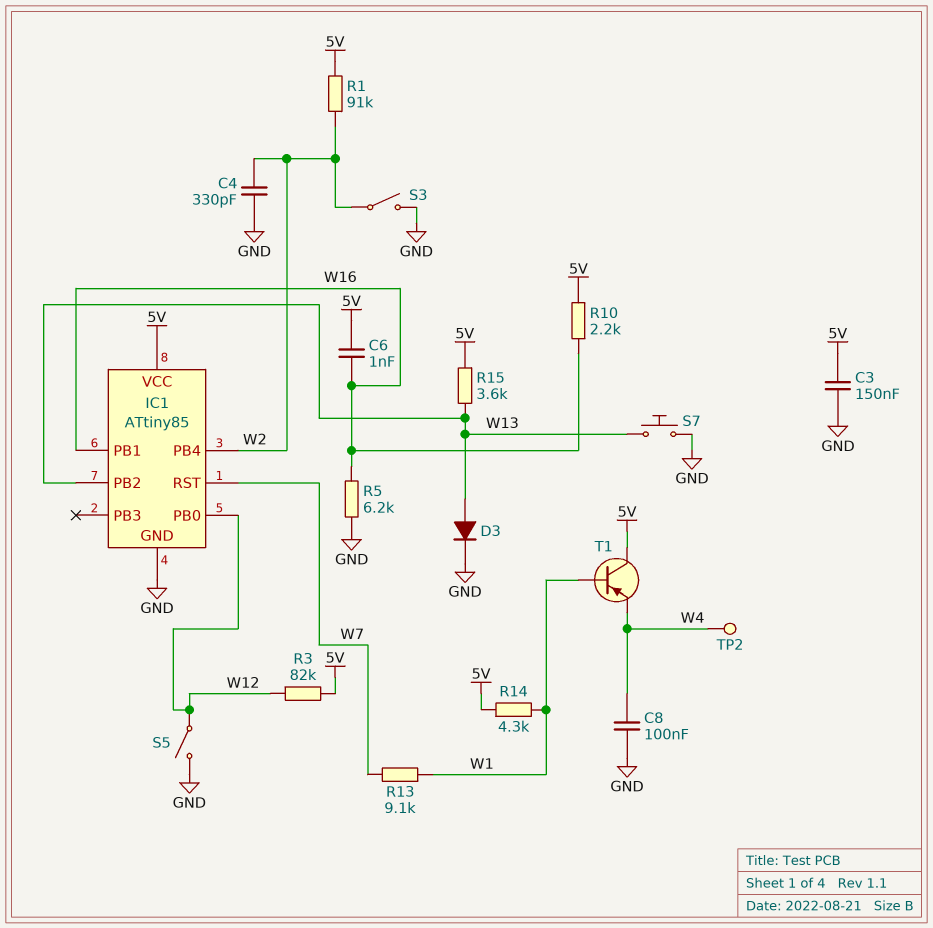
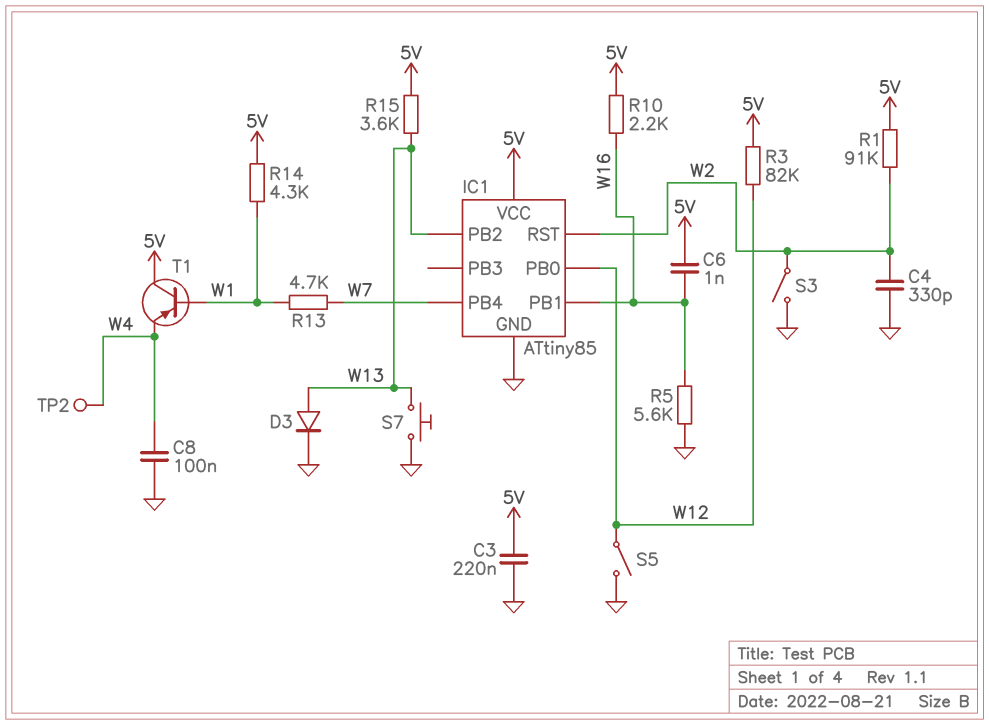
C3: 150nF (5V, GND) -> 220nF (5V, GND)
IC1 pin PB4: W2 -> W7
IC1 pin RST: W7 -> W2
R5: 6.2k (GND, W16) -> 5.6k (GND, W16)
R13: 9.1k (W1, W7) -> 4.7k (W1, W7)

